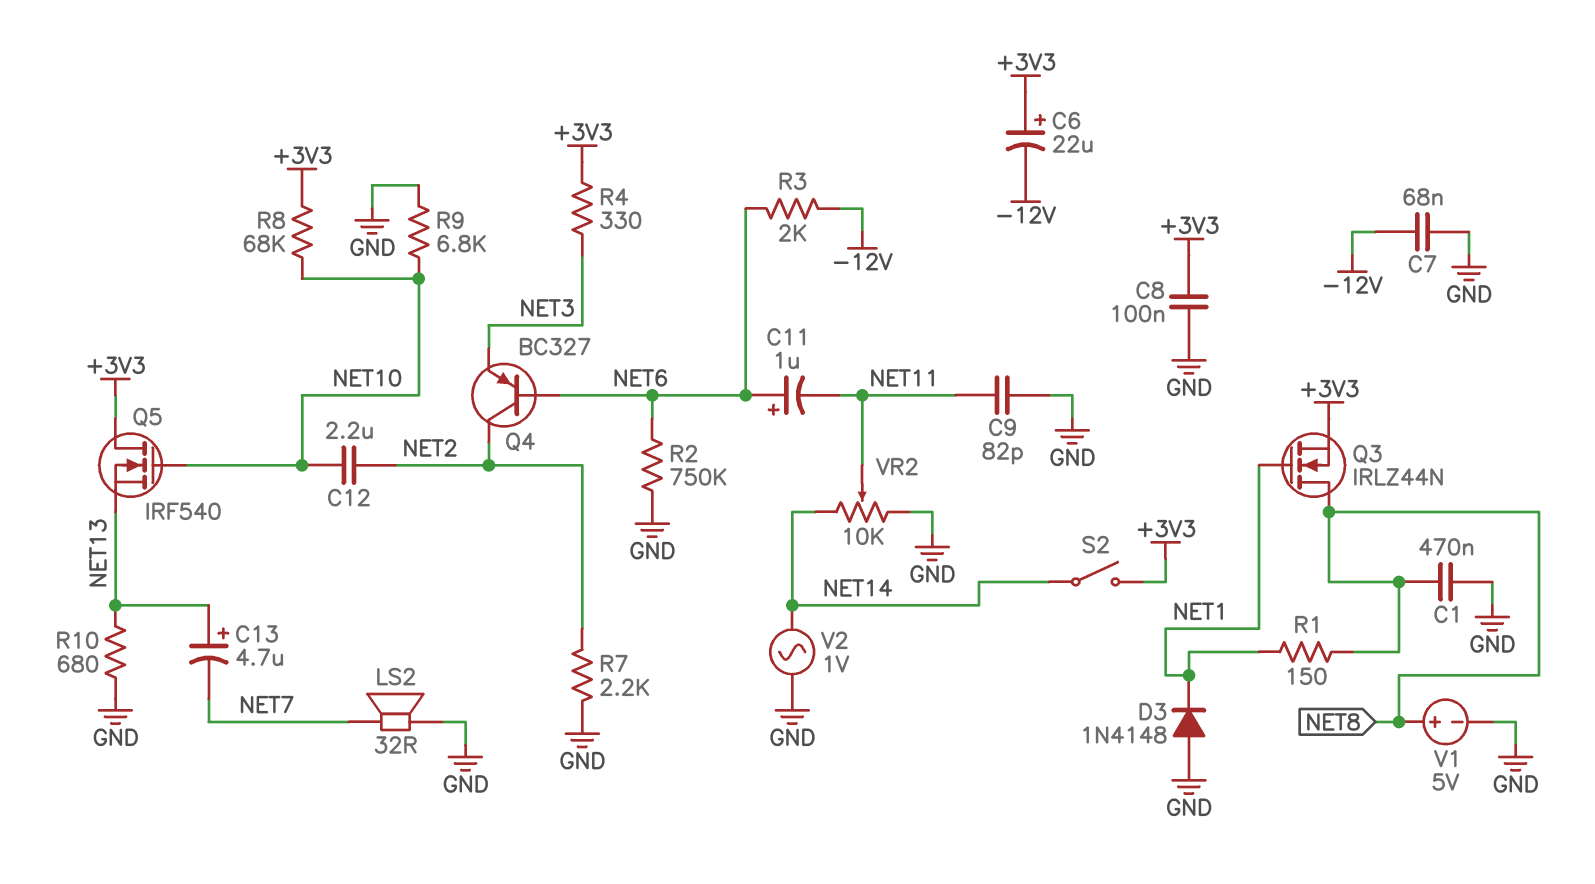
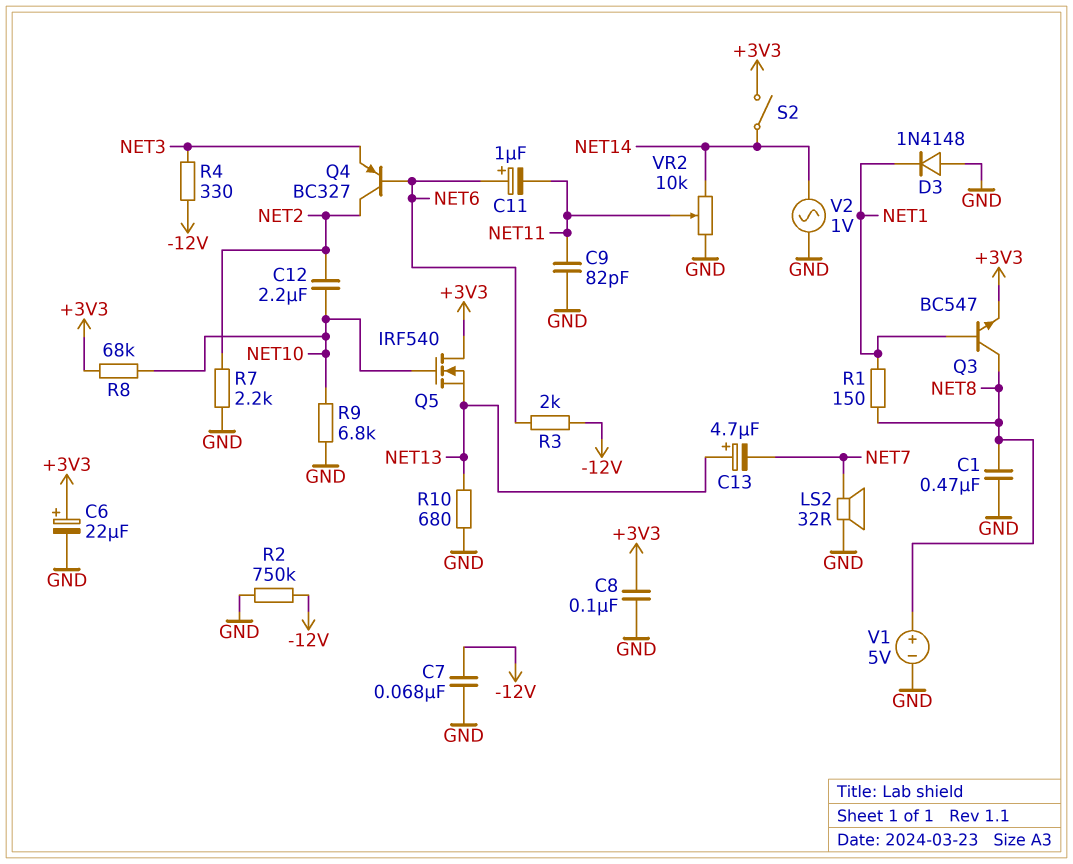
C6: 22uF (plus +3V3, minus -12V) -> 22uF (plus +3V3, minus GND)
Q3: NMOS IRLZ44N (G NET1, D NET8, S +3V3) -> NPN BC547 (B NET1, C NET8, E +3V3)
R2: 750k (GND, NET6) -> 750k (-12V, GND)
R4: 330 (+3V3, NET3) -> 330 (-12V, NET3)

